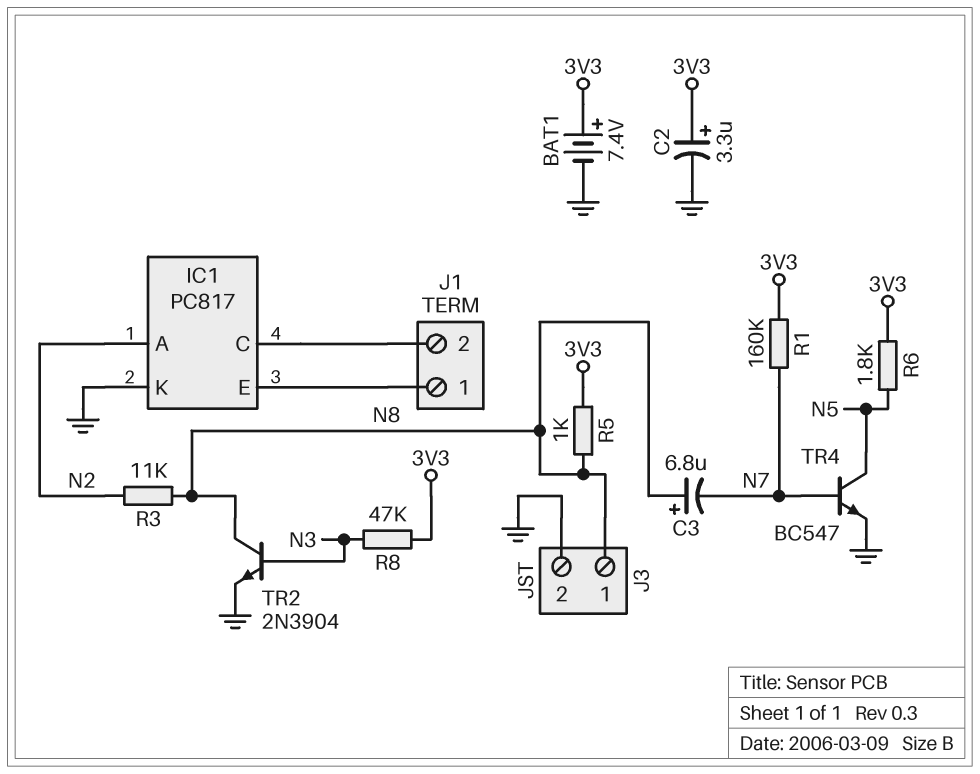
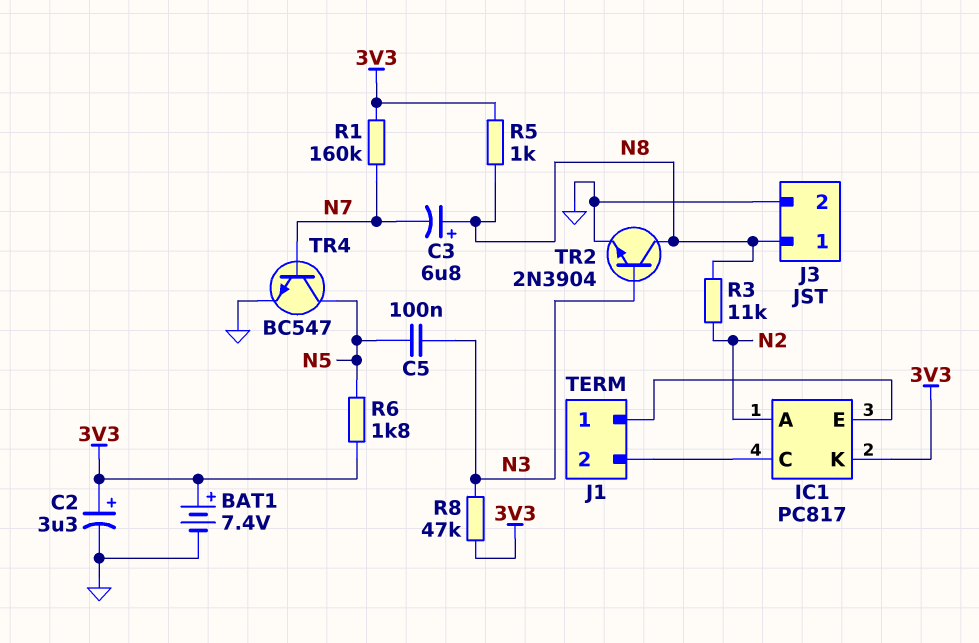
C5: none -> 100nF (N3, N5)
IC1 pin K: GND -> 3V3

